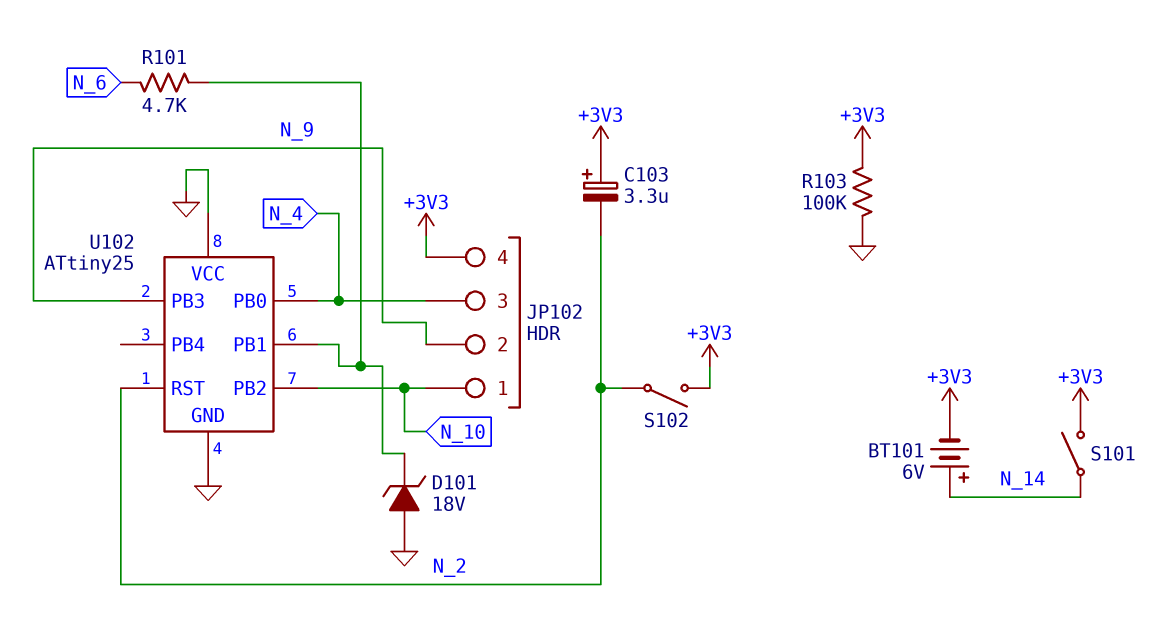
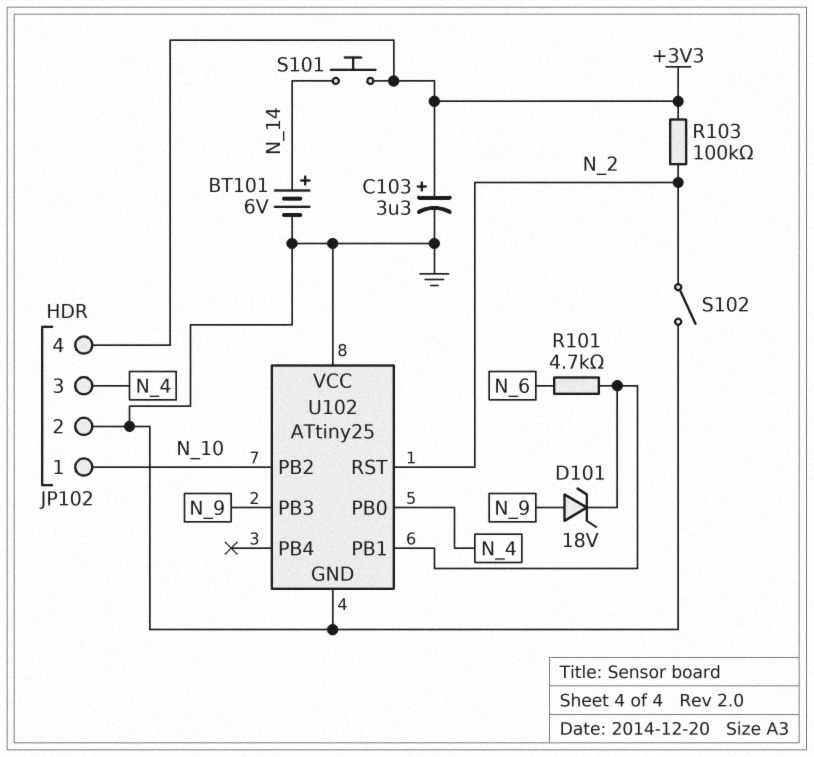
BT101: 6V (plus N_14, minus +3V3) -> 6V (plus N_14, minus GND)
C103: 3.3uF (plus +3V3, minus N_2) -> 3.3uF (plus +3V3, minus GND)
D101: zener 18V (A GND, K U102/PB1) -> zener 18V (A N_9, K U102/PB1)
JP102 pin 2: N_9 -> GND
R103: 100k (+3V3, GND) -> 100k (+3V3, N_2)
S101: switch (+3V3, N_14) -> button (+3V3, N_14)
S102: switch (+3V3, N_2) -> switch (GND, N_2)

